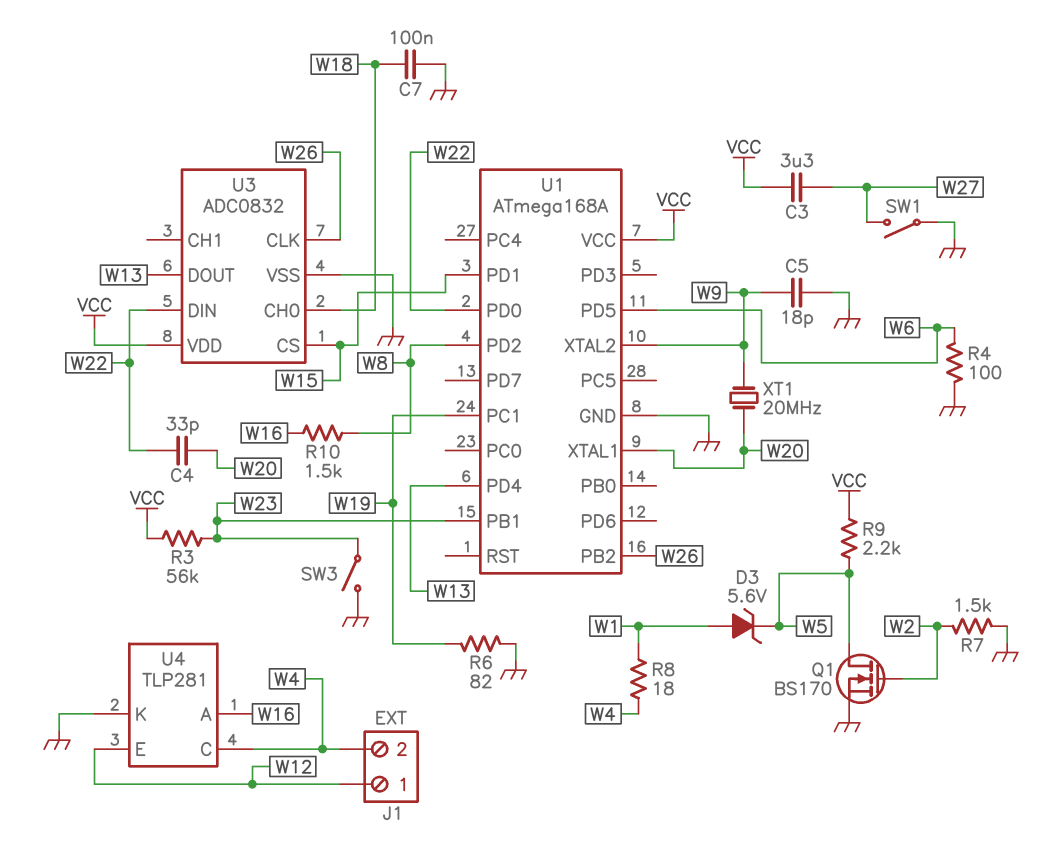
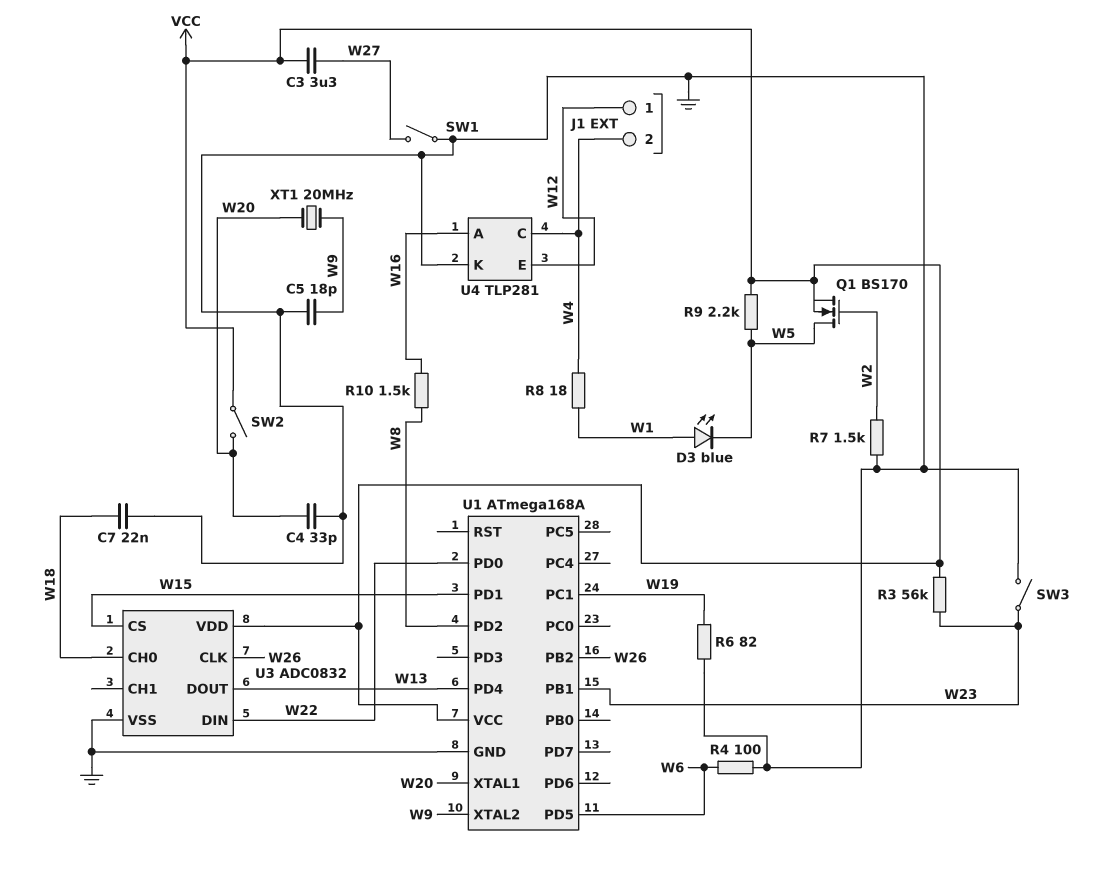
C4: 33pF (W20, W22) -> 33pF (GND, W20)
C7: 100nF (GND, W18) -> 22nF (GND, W18)
D3: zener 5.6V (A W1, K W5) -> LED blue (A W1, K W5)
Q1: NMOS BS170 (G W2, D W5, S GND) -> NMOS BS170 (G W2, D W5, S VCC)
SW2: none -> switch (VCC, W20)

